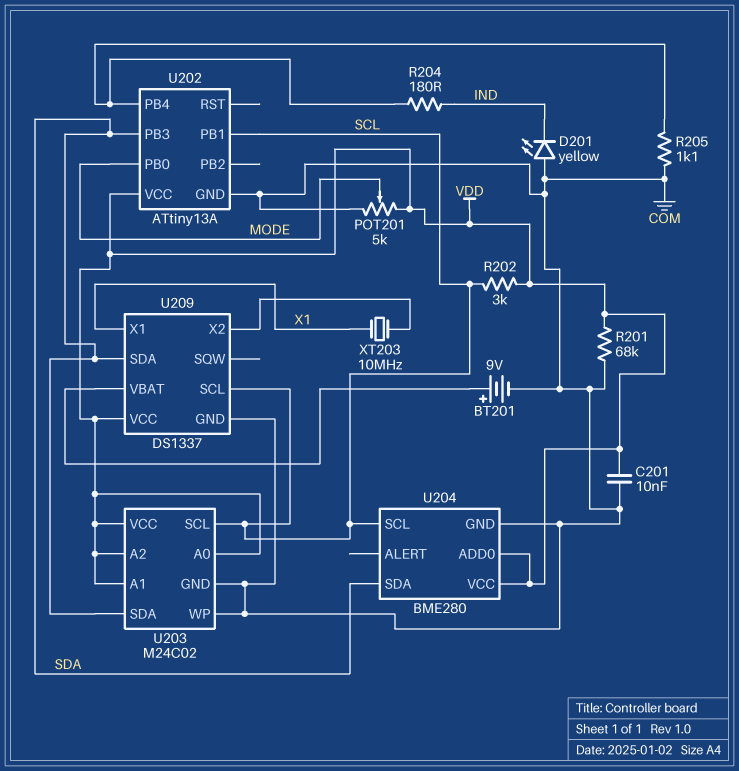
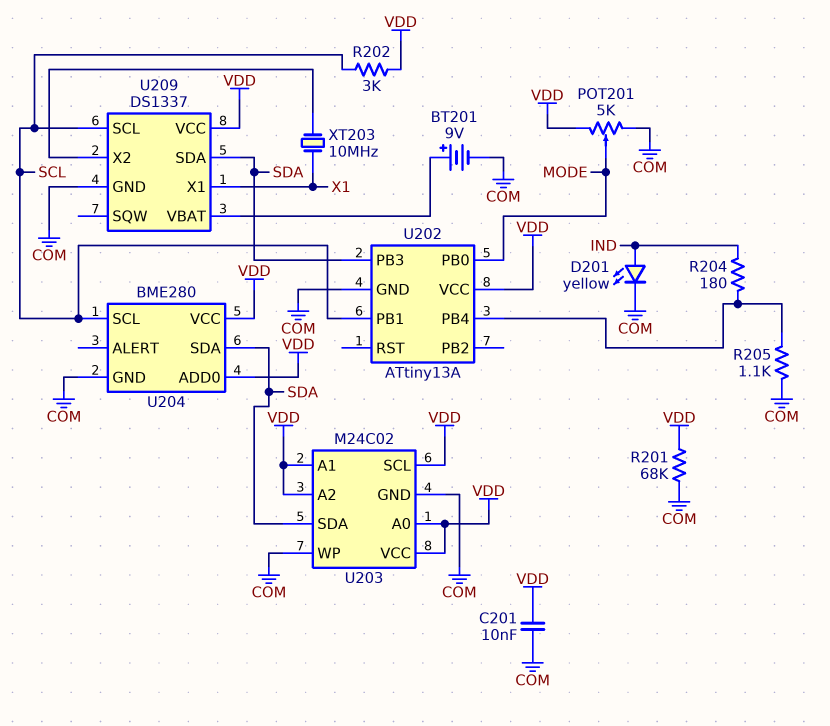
D201: LED yellow (A COM, K IND) -> LED yellow (A IND, K COM)
U203 pin SCL: SCL -> VDD

